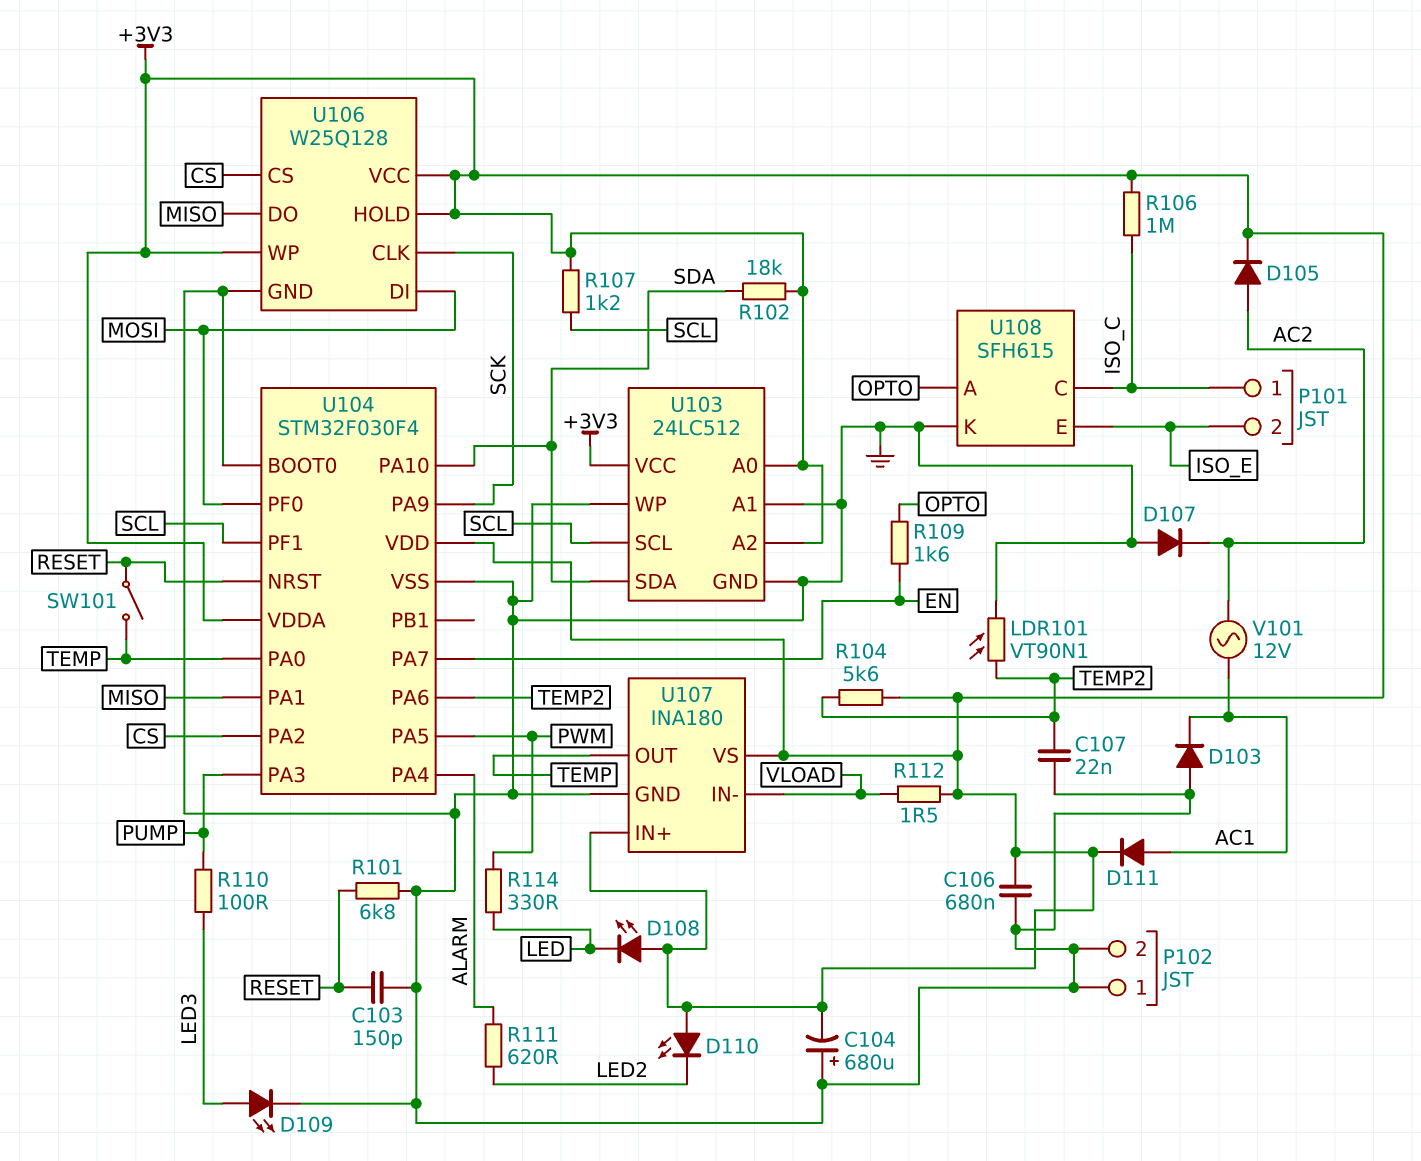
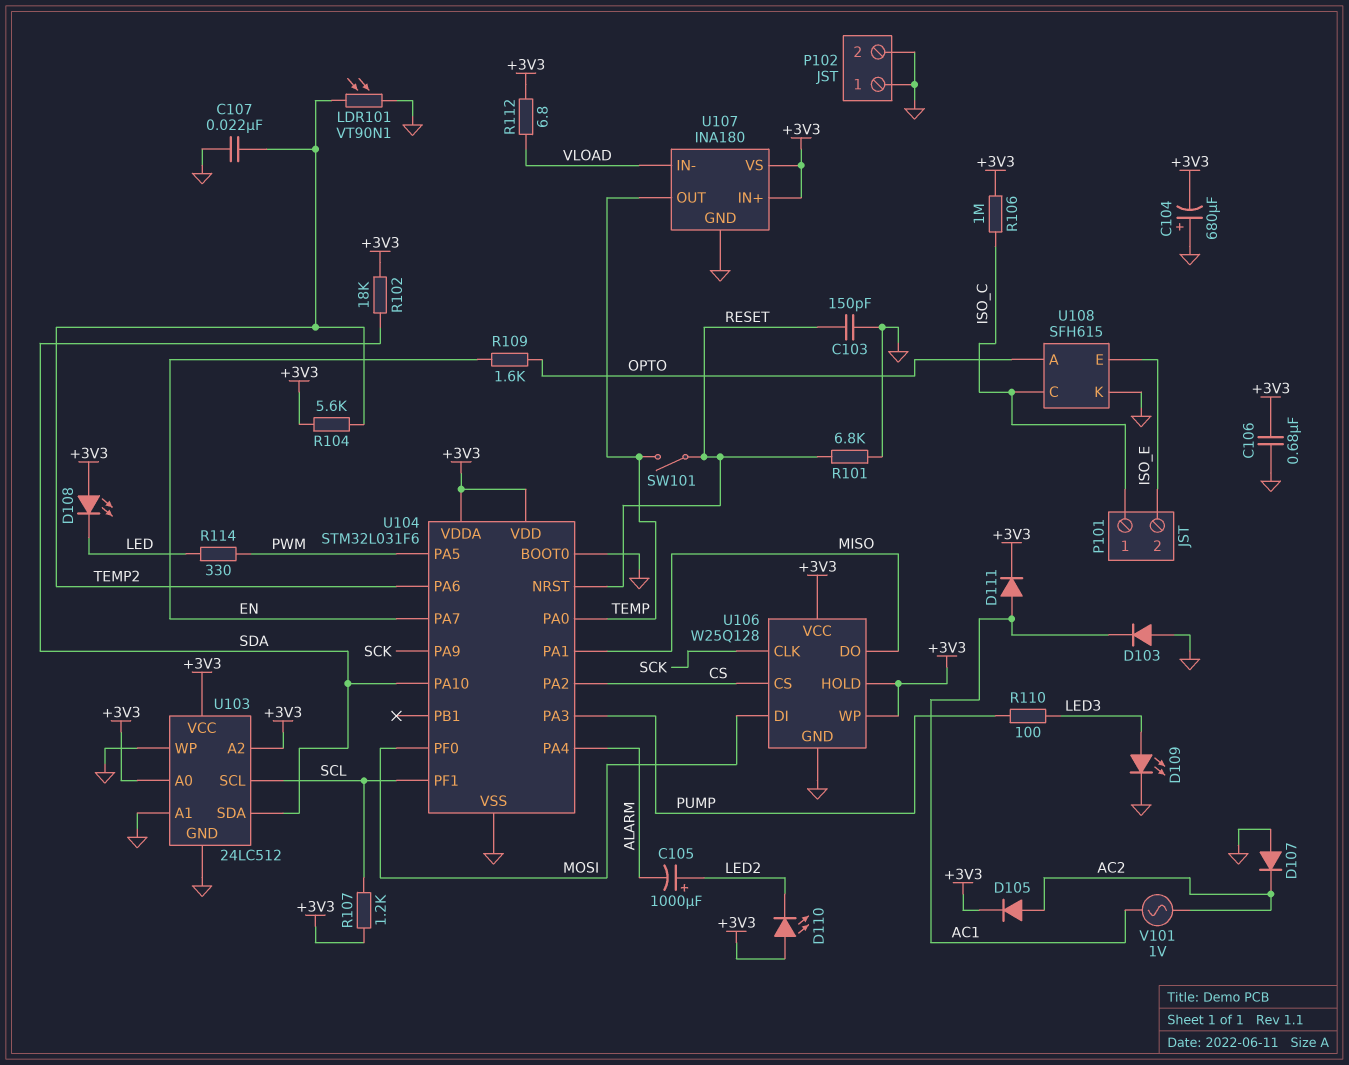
C105: none -> 1000uF (plus LED2, minus ALARM)
R111: 620 (ALARM, LED2) -> none
R112: 1.5 (+3V3, VLOAD) -> 6.8 (+3V3, VLOAD)
U104: STM32F030F4 -> STM32L031F6
V101: AC 12V (AC1, AC2) -> AC 1V (AC1, AC2)

